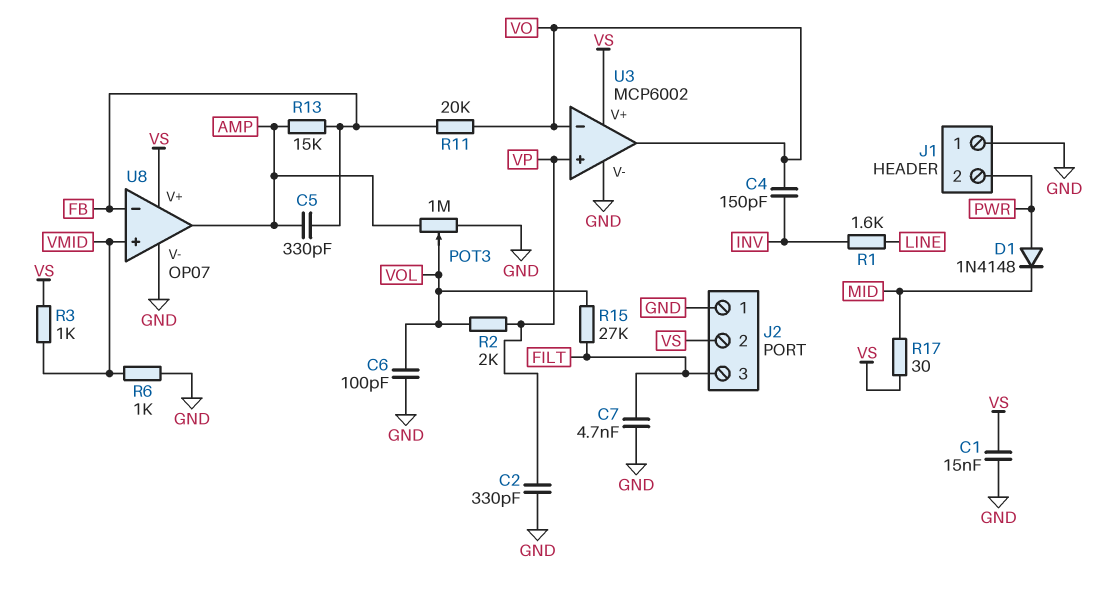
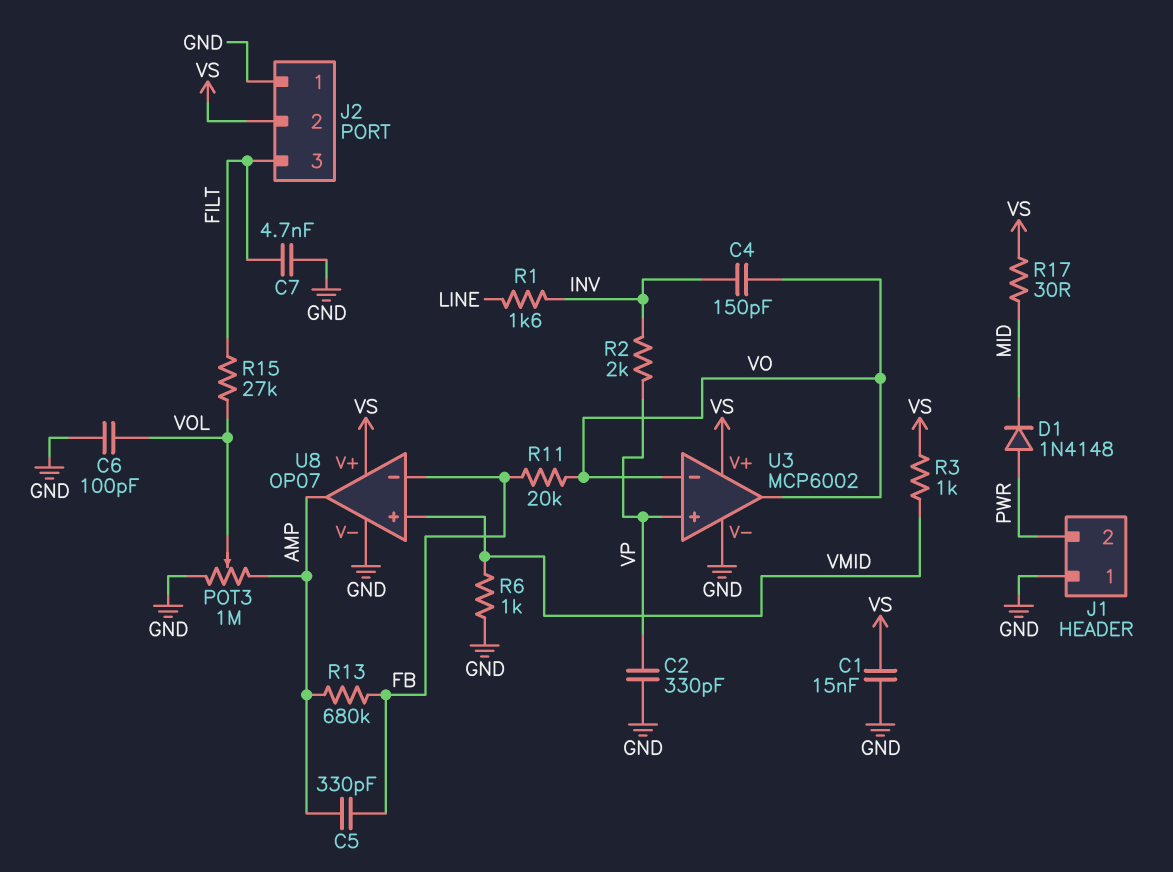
R2: 2k (VOL, VP) -> 2k (INV, VP)
R13: 15k (AMP, FB) -> 680k (AMP, FB)

